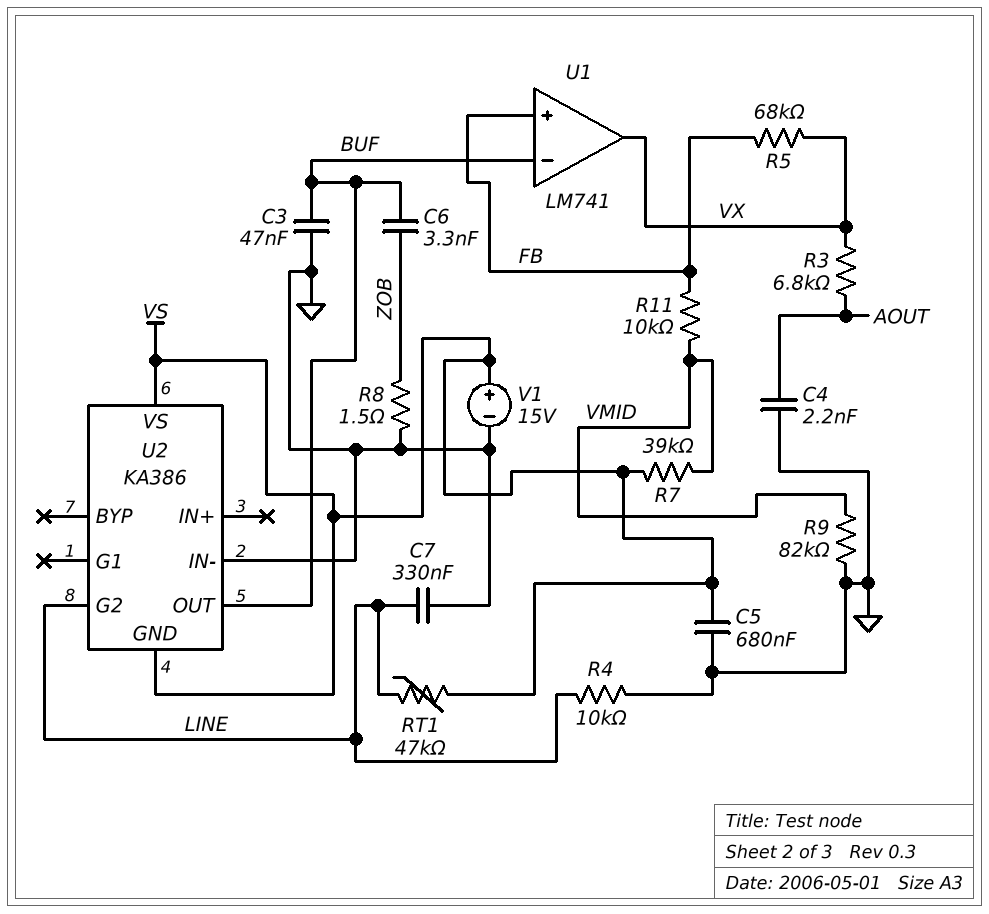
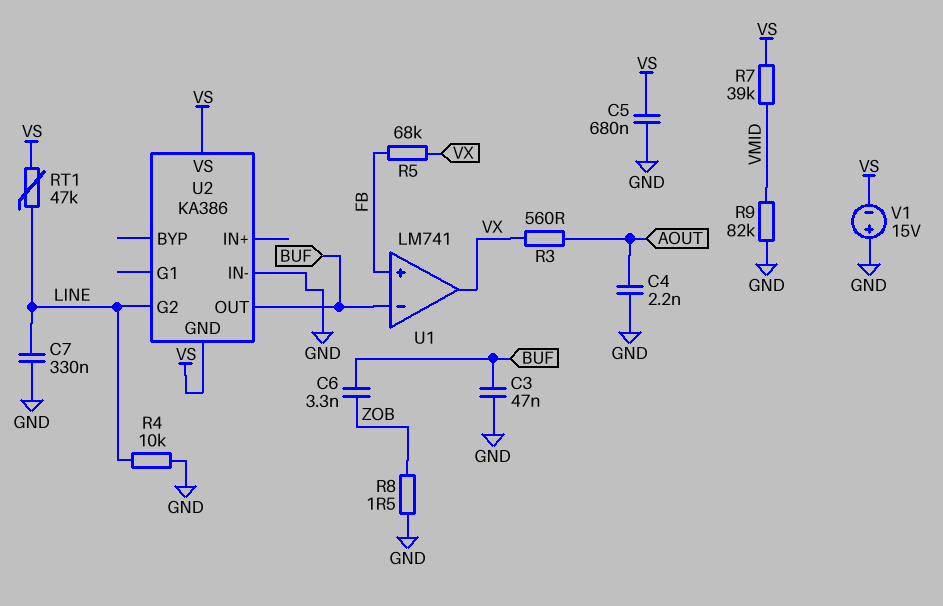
R3: 6.8k (AOUT, VX) -> 560 (AOUT, VX)
R11: 10k (FB, VMID) -> none
V1: 15V (plus VS, minus GND) -> 15V (plus GND, minus VS)

